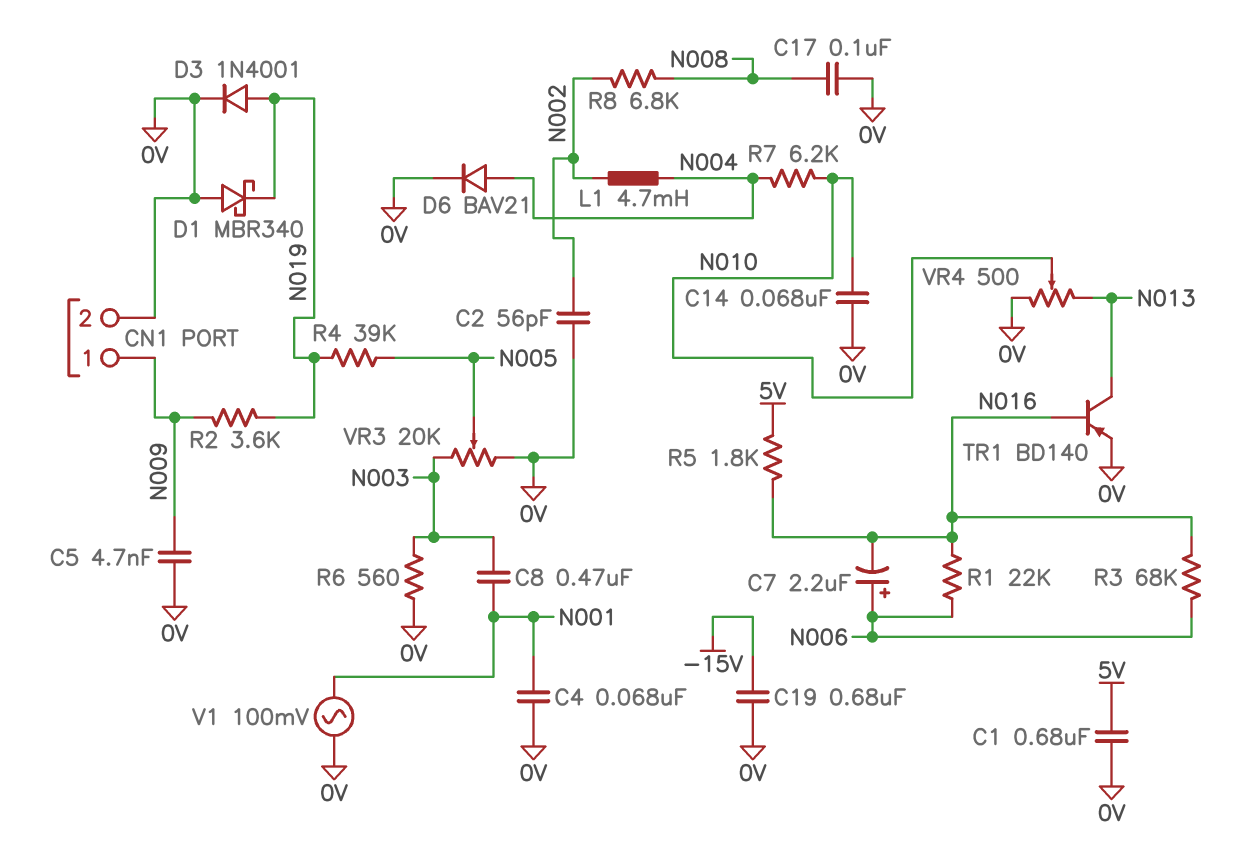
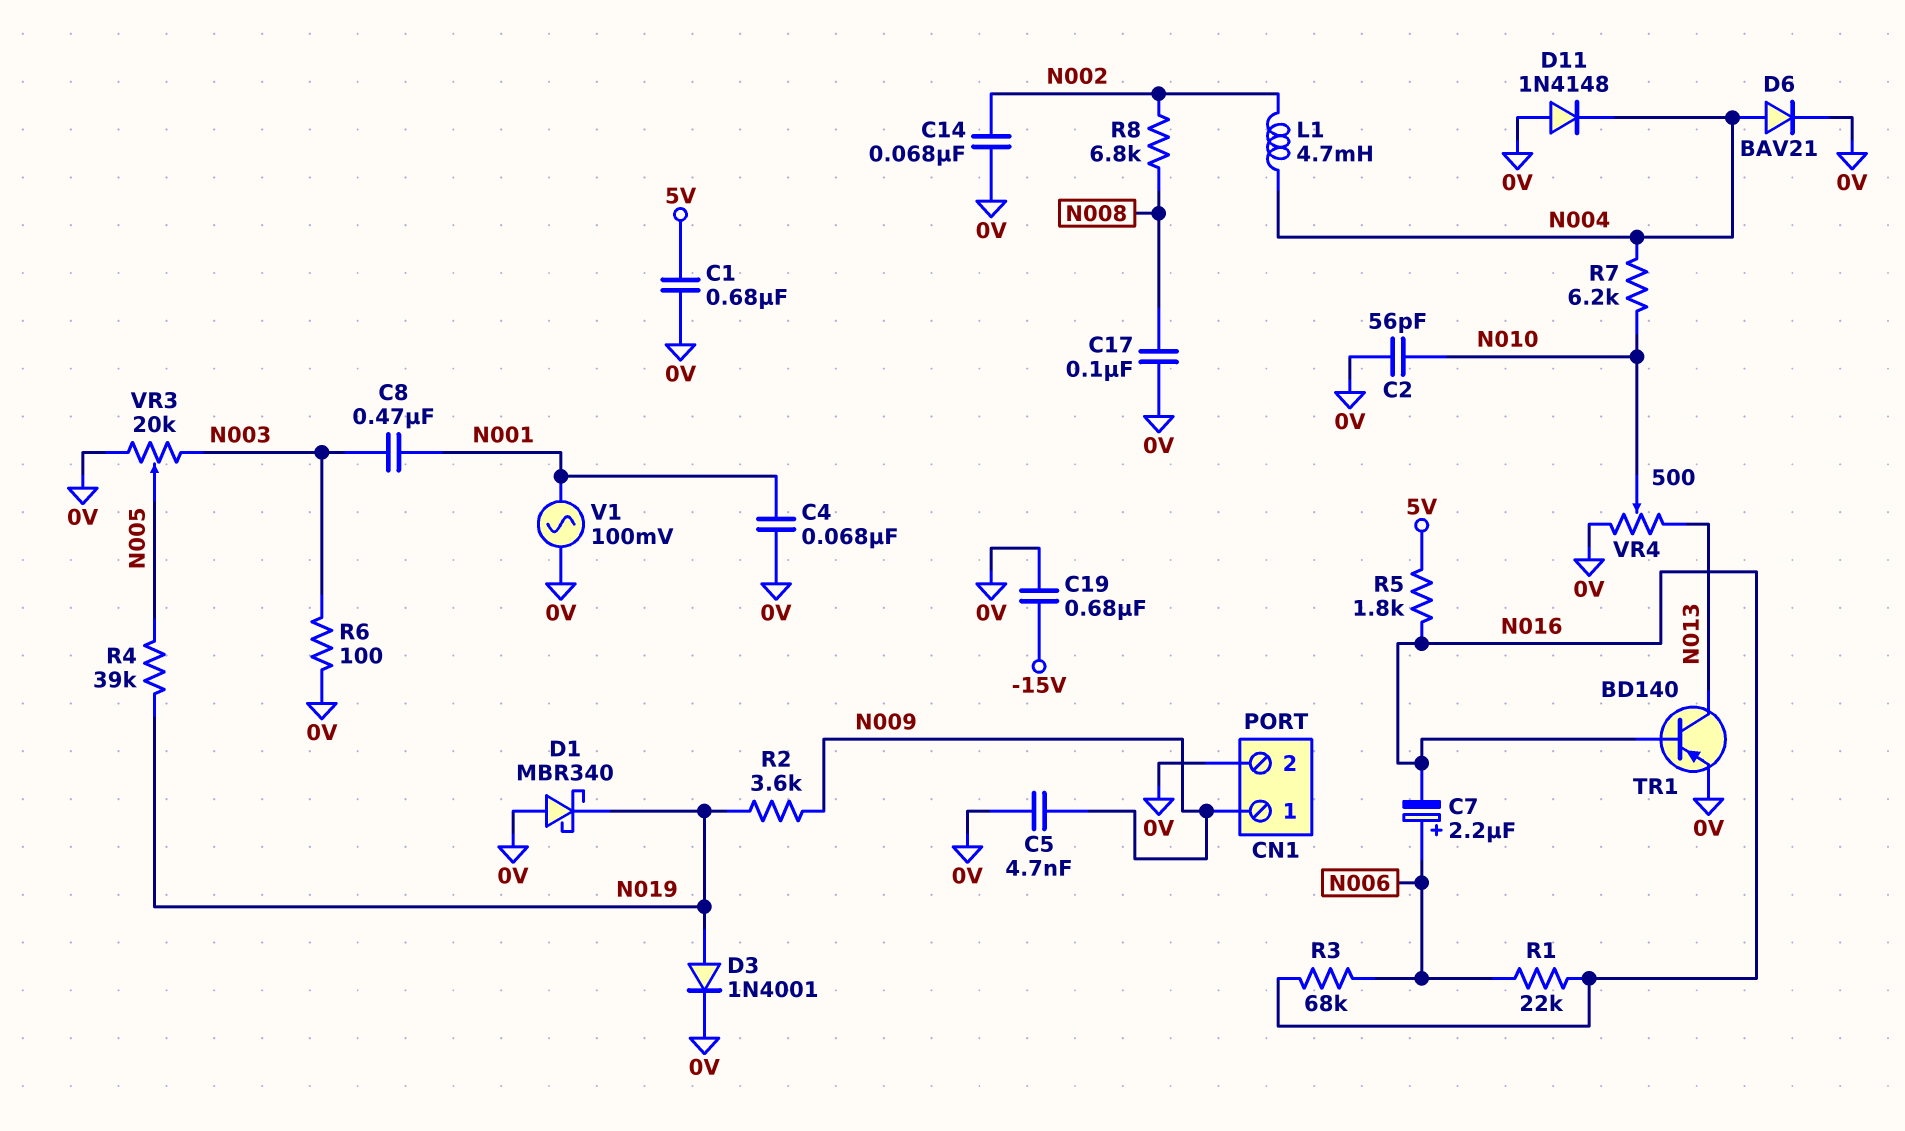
C2: 56pF (0V, N002) -> 56pF (0V, N010)
C14: 68nF (0V, N010) -> 68nF (0V, N002)
D11: none -> diode 1N4148 (A 0V, K N004)
R6: 560 (0V, N003) -> 100 (0V, N003)

